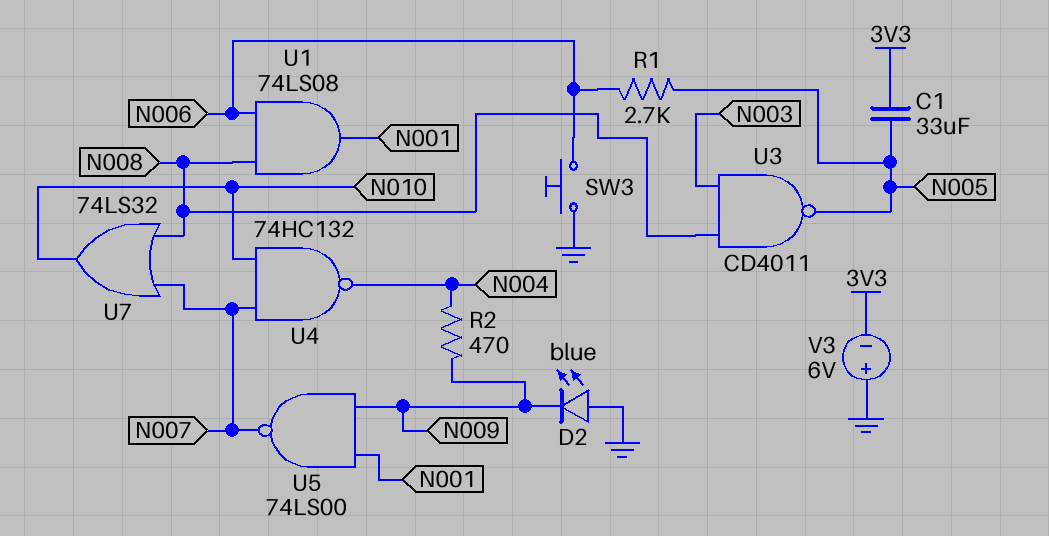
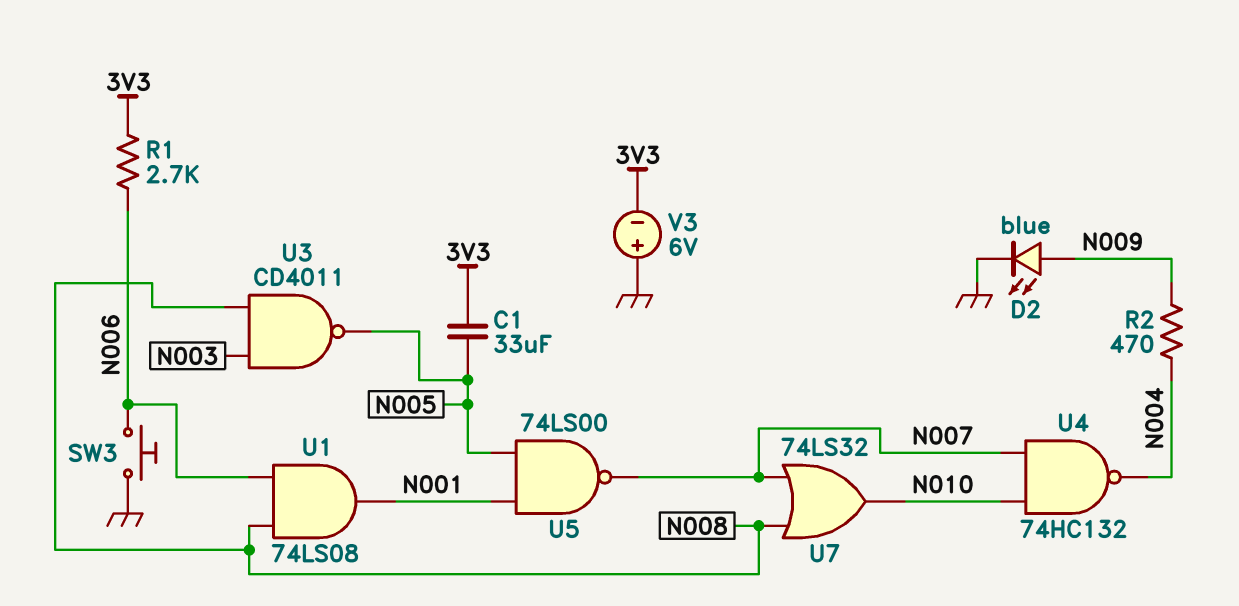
D2: LED blue (A GND, K N009) -> LED blue (A N009, K GND)
R1: 2.7k (N005, N006) -> 2.7k (3V3, N006)
U5: NAND 74LS00 (in N001, in N009, out N007) -> NAND 74LS00 (in N001, in N005, out N007)

